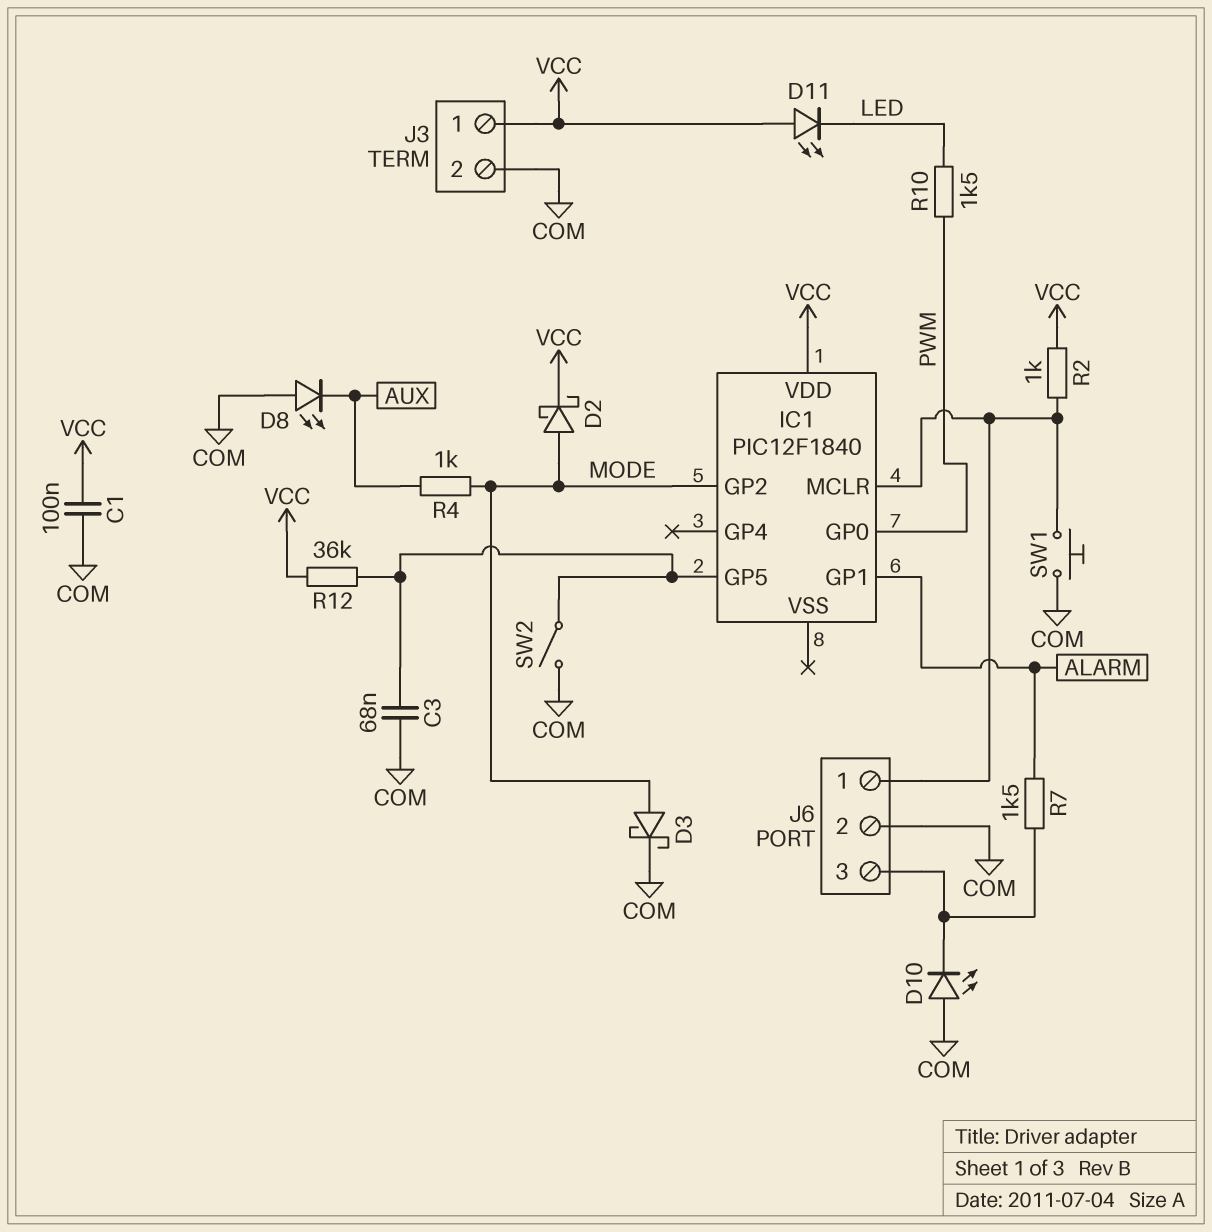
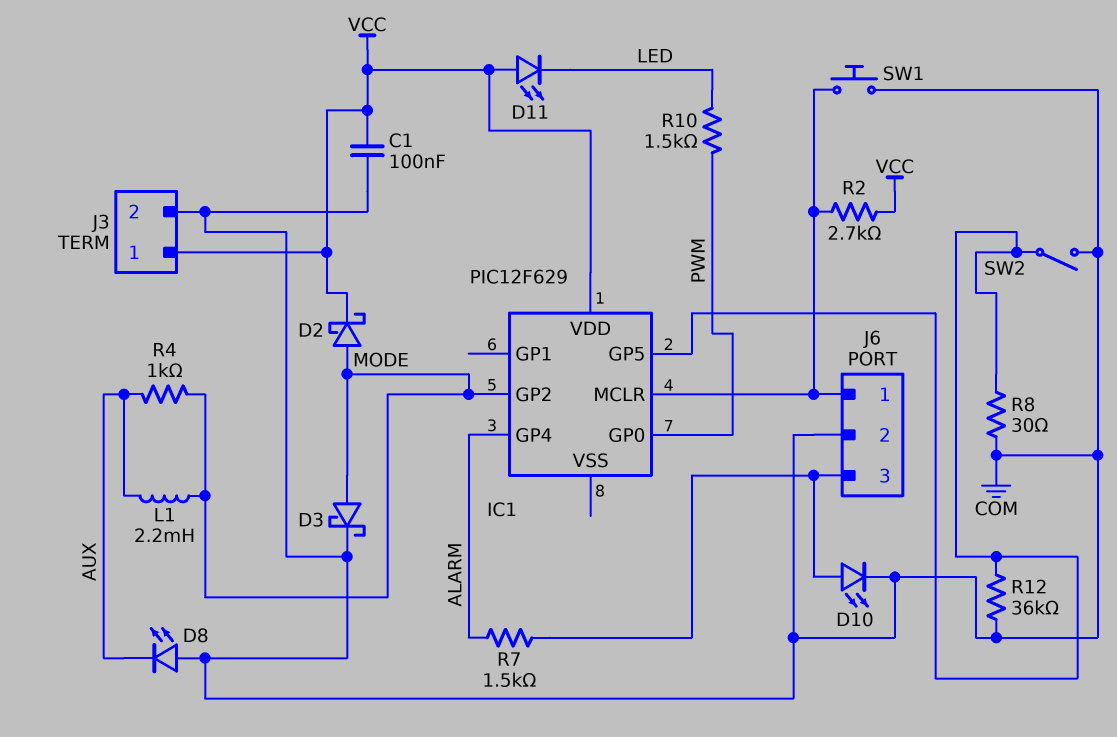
C3: 68nF (COM, IC1/GP5) -> none
D10: LED (A COM, K J6/3) -> LED (A J6/3, K COM)
IC1: PIC12F1840 -> PIC12F629
IC1 pin GP1: ALARM -> none
IC1 pin GP4: none -> ALARM
L1: none -> 2.2mH (AUX, MODE)
R2: 1k (IC1/MCLR, VCC) -> 2.7k (IC1/MCLR, VCC)
R8: none -> 30 (COM, IC1/GP5)
R12: 36k (IC1/GP5, VCC) -> 36k (COM, IC1/GP5)

